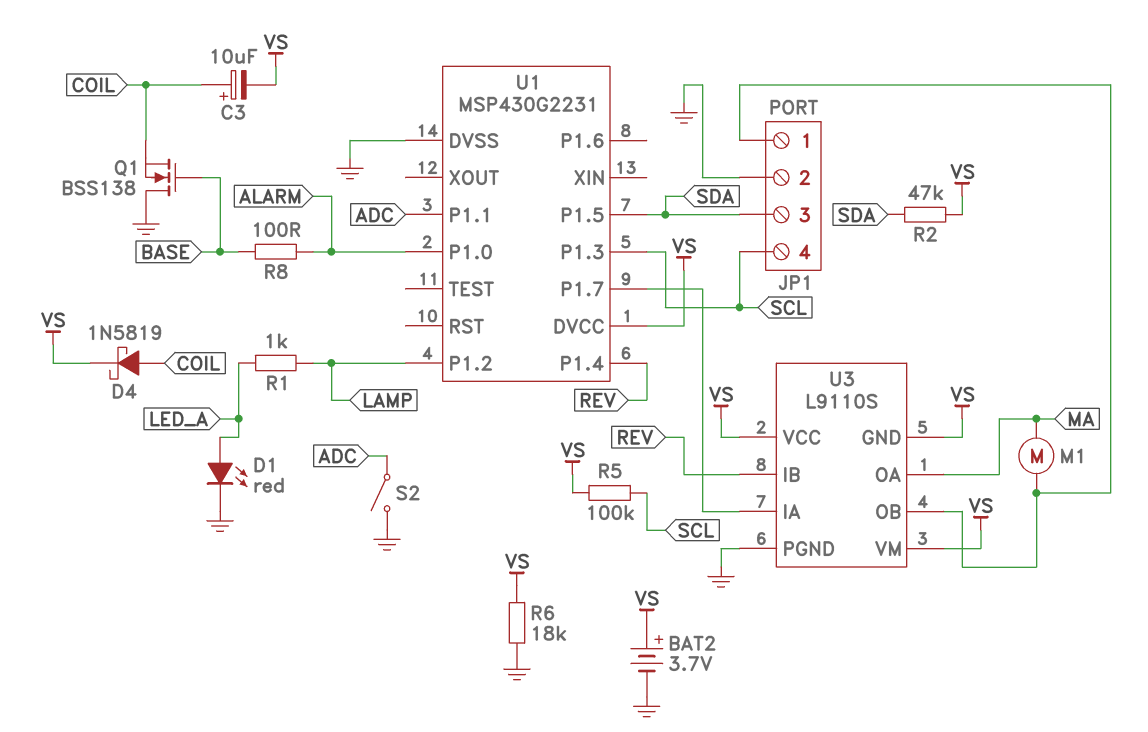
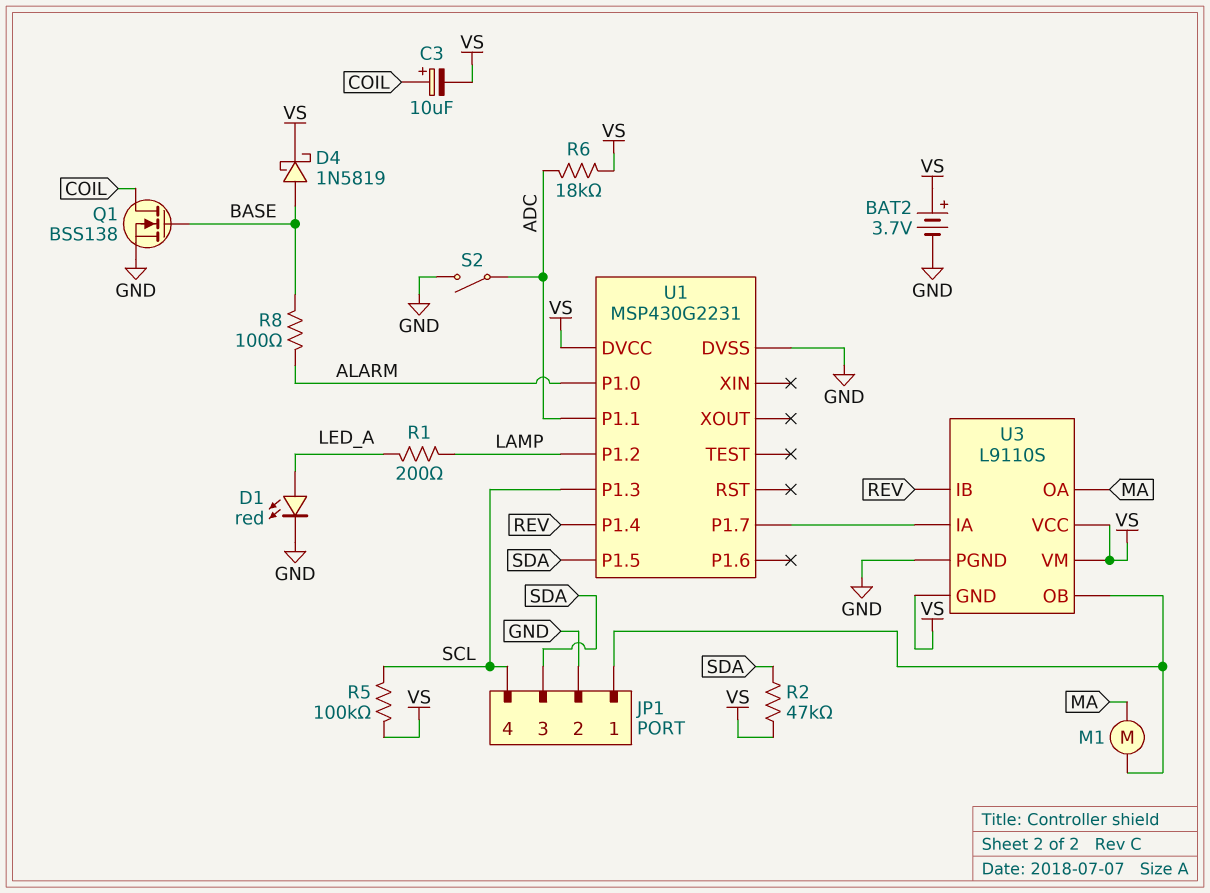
D4: schottky 1N5819 (A COIL, K VS) -> schottky 1N5819 (A BASE, K VS)
Q1: NMOS BSS138 (G BASE, D GND, S COIL) -> NMOS BSS138 (G BASE, D COIL, S GND)
R1: 1k (LAMP, LED_A) -> 200 (LAMP, LED_A)
R6: 18k (GND, VS) -> 18k (ADC, VS)

